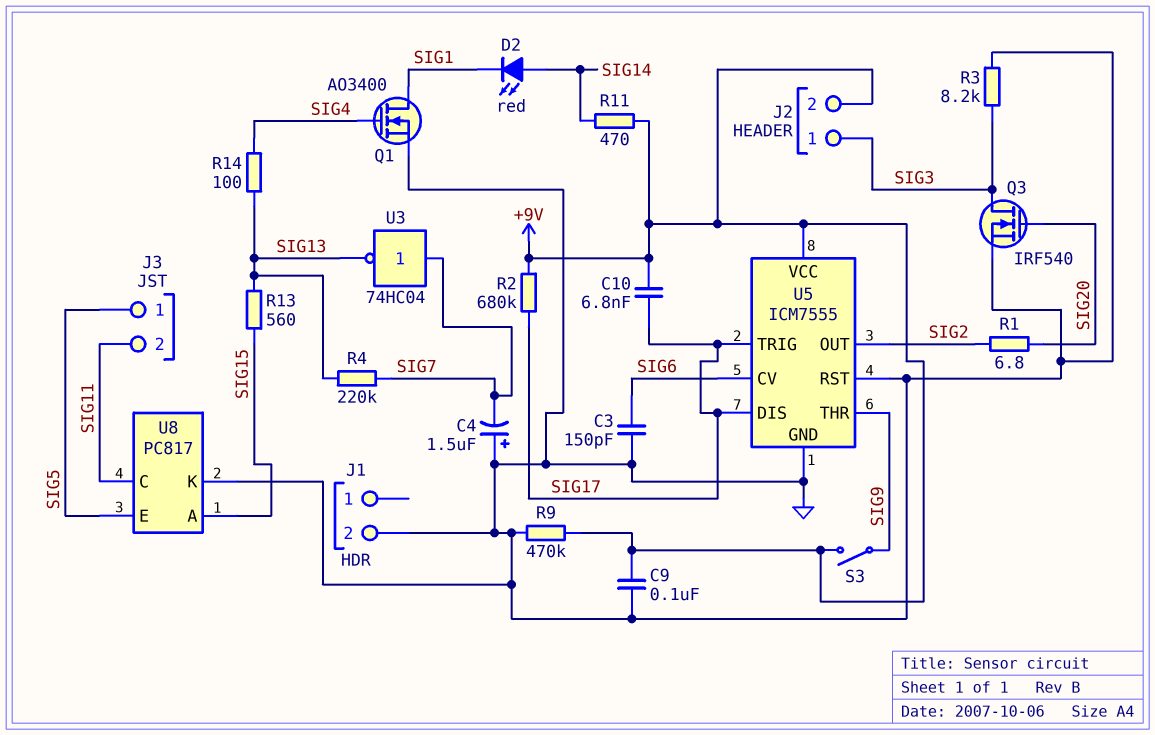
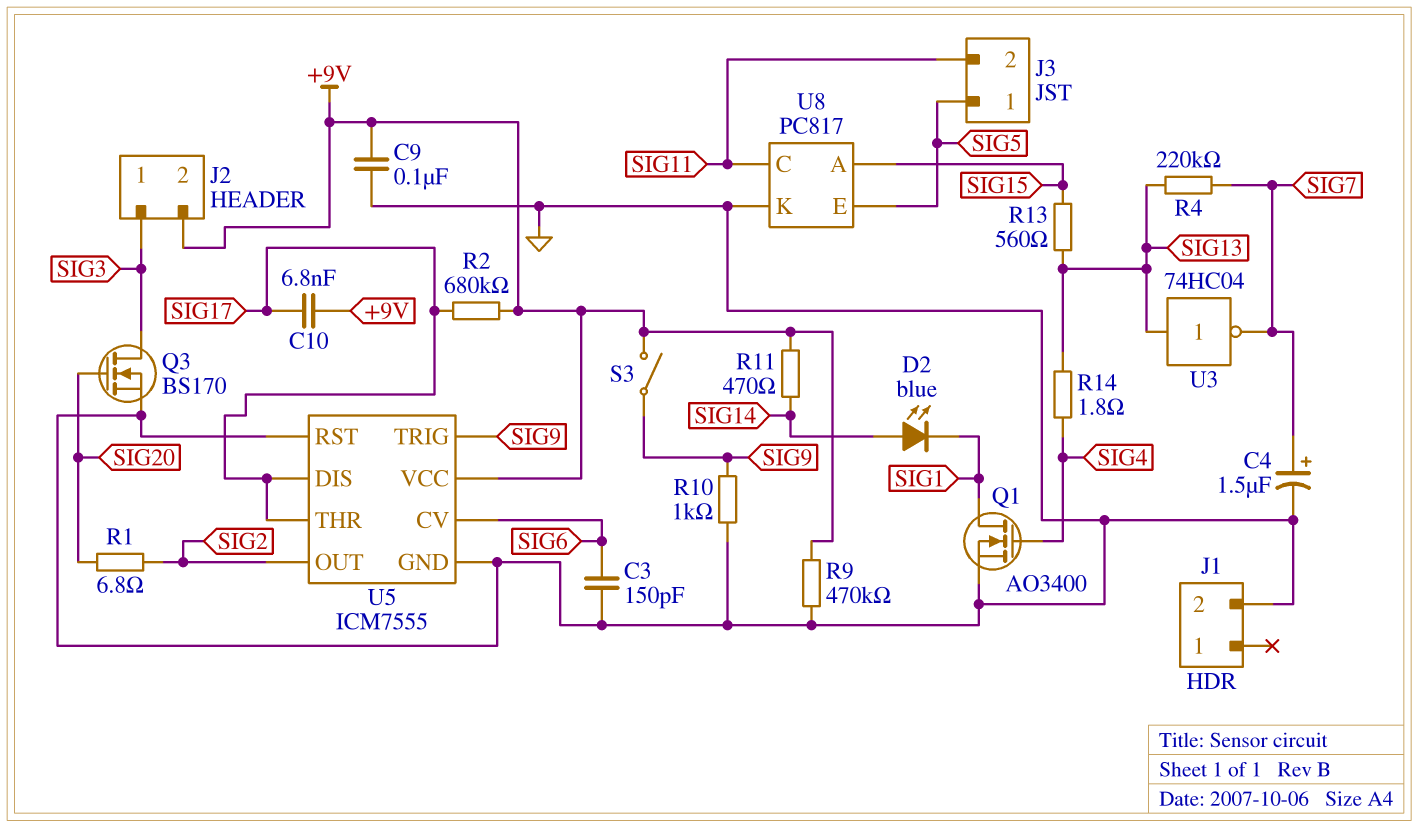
C4: 1.5uF (plus GND, minus SIG7) -> 1.5uF (plus SIG7, minus GND)
D2: LED red (A SIG14, K SIG1) -> LED blue (A SIG14, K SIG1)
Q3: NMOS IRF540 (G SIG20, D SIG3, S GND) -> NMOS BS170 (G SIG20, D SIG3, S GND)
R3: 8.2k (GND, SIG3) -> none
R10: none -> 1k (GND, SIG9)
R14: 100 (SIG4, SIG13) -> 1.8 (SIG4, SIG13)
U3: NOT 74HC04 (in SIG7, out SIG13) -> NOT 74HC04 (in SIG13, out SIG7)
U5 pin THR: SIG9 -> SIG17
U5 pin TRIG: SIG17 -> SIG9

